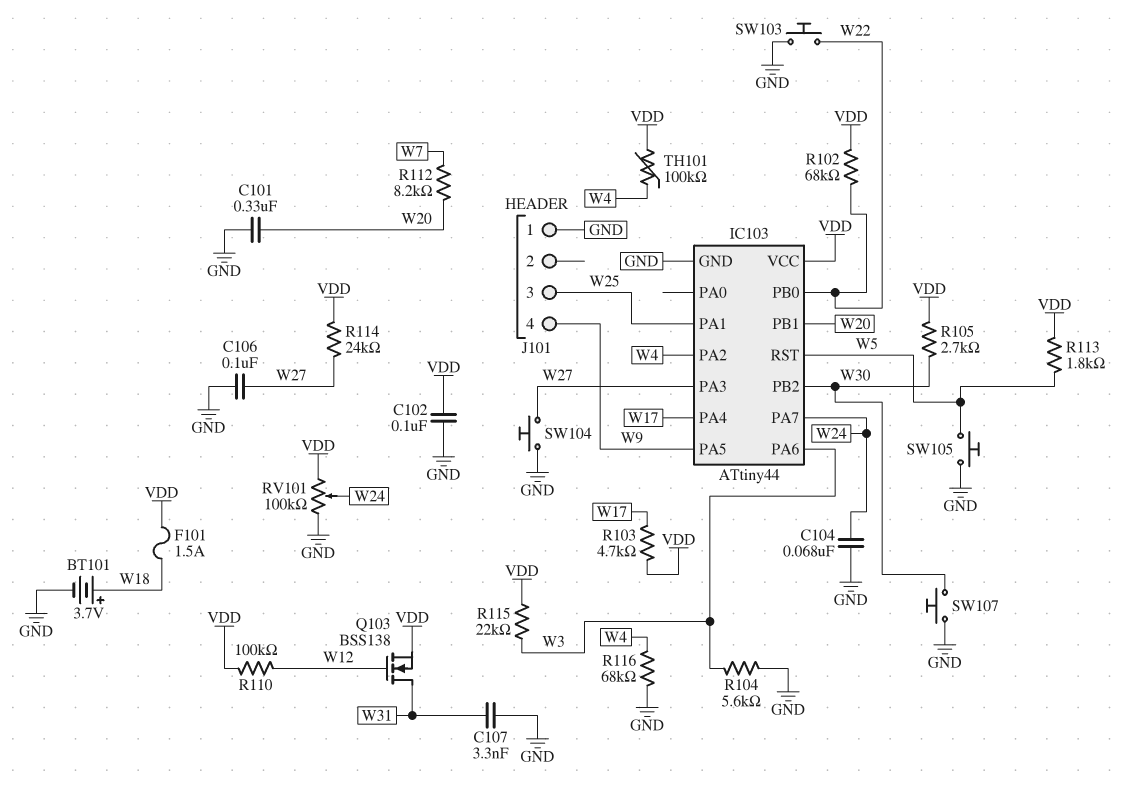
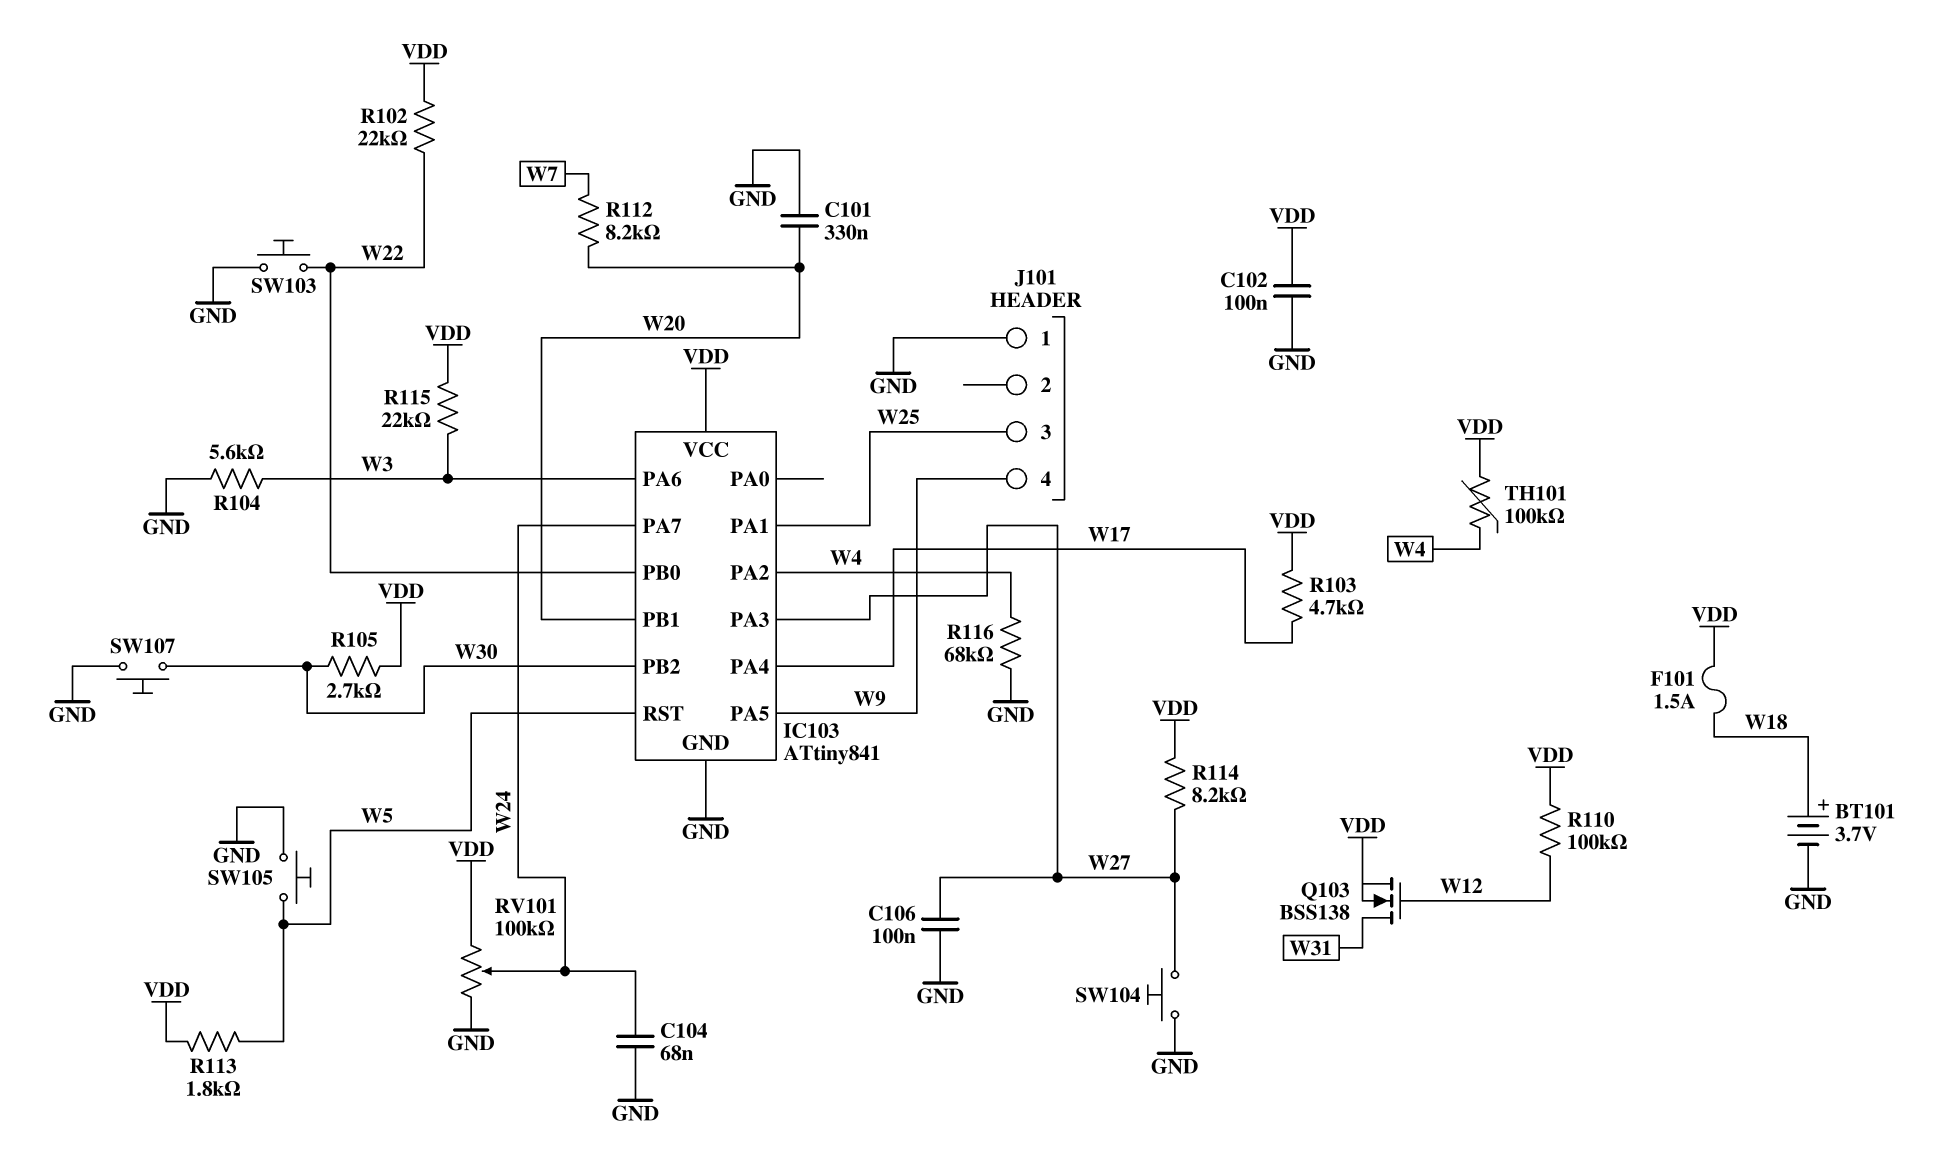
C107: 3.3nF (GND, W31) -> none
IC103: ATtiny44 -> ATtiny841
R102: 68k (VDD, W22) -> 22k (VDD, W22)
R114: 24k (VDD, W27) -> 8.2k (VDD, W27)

